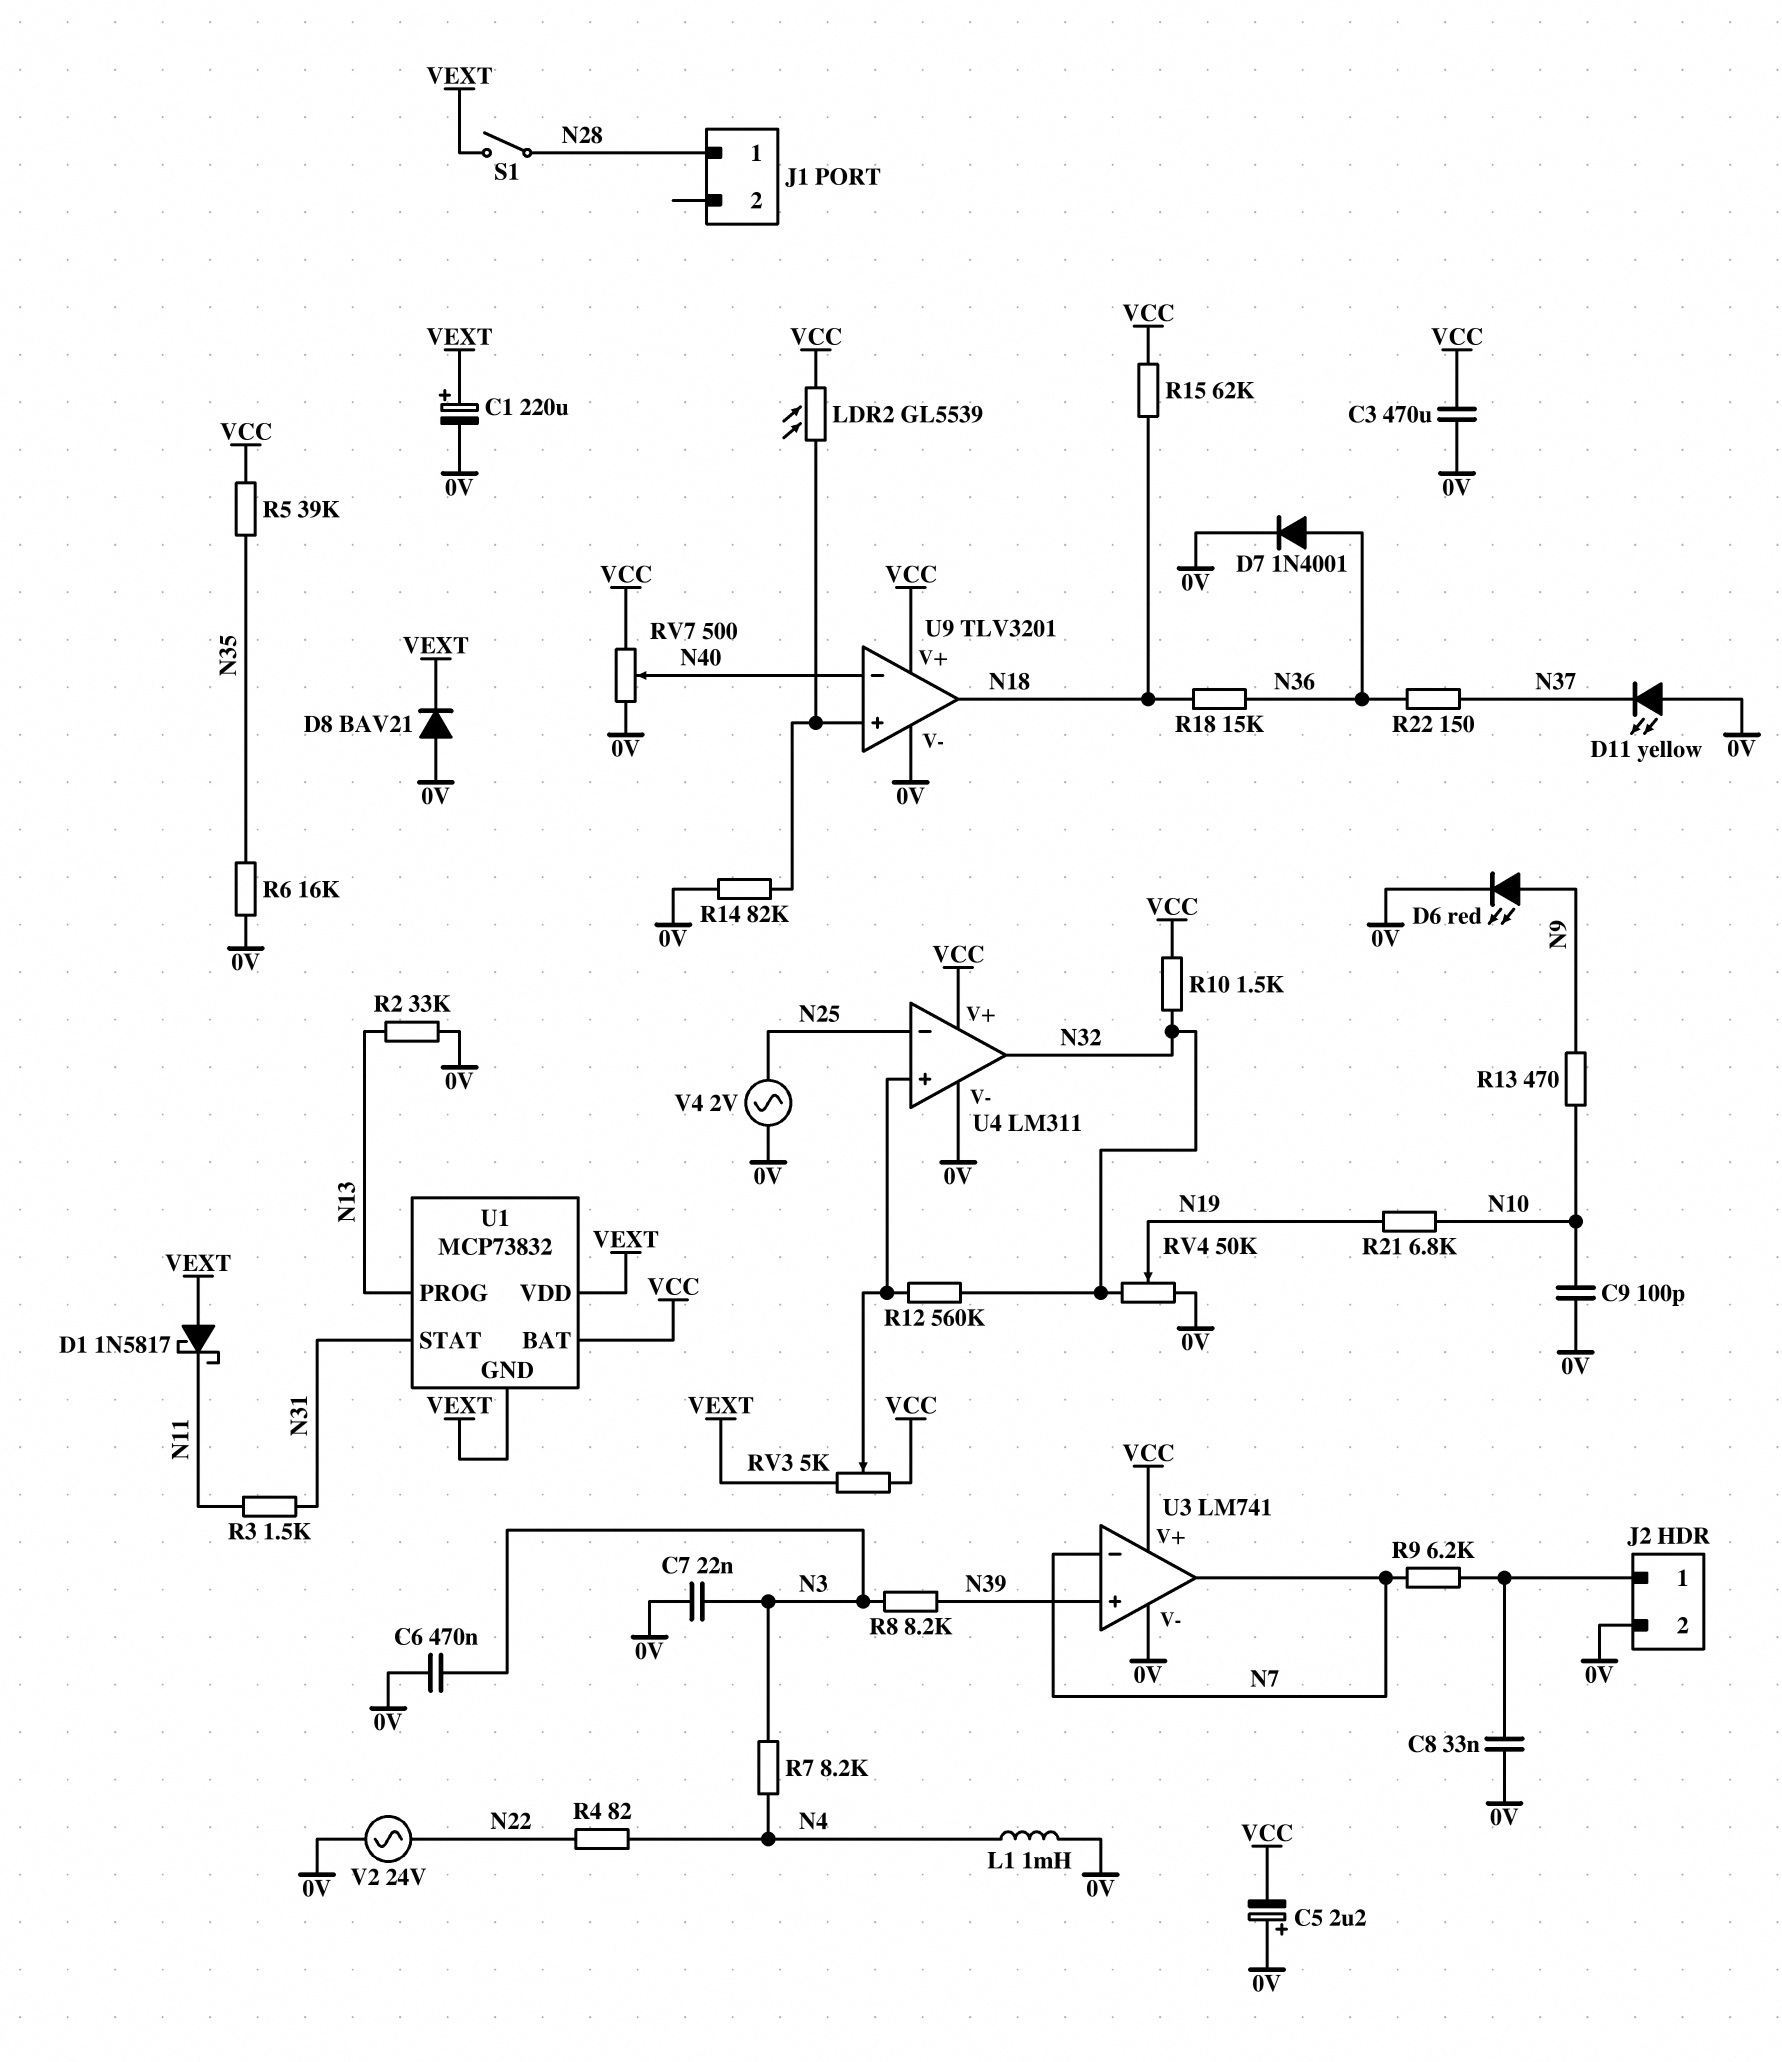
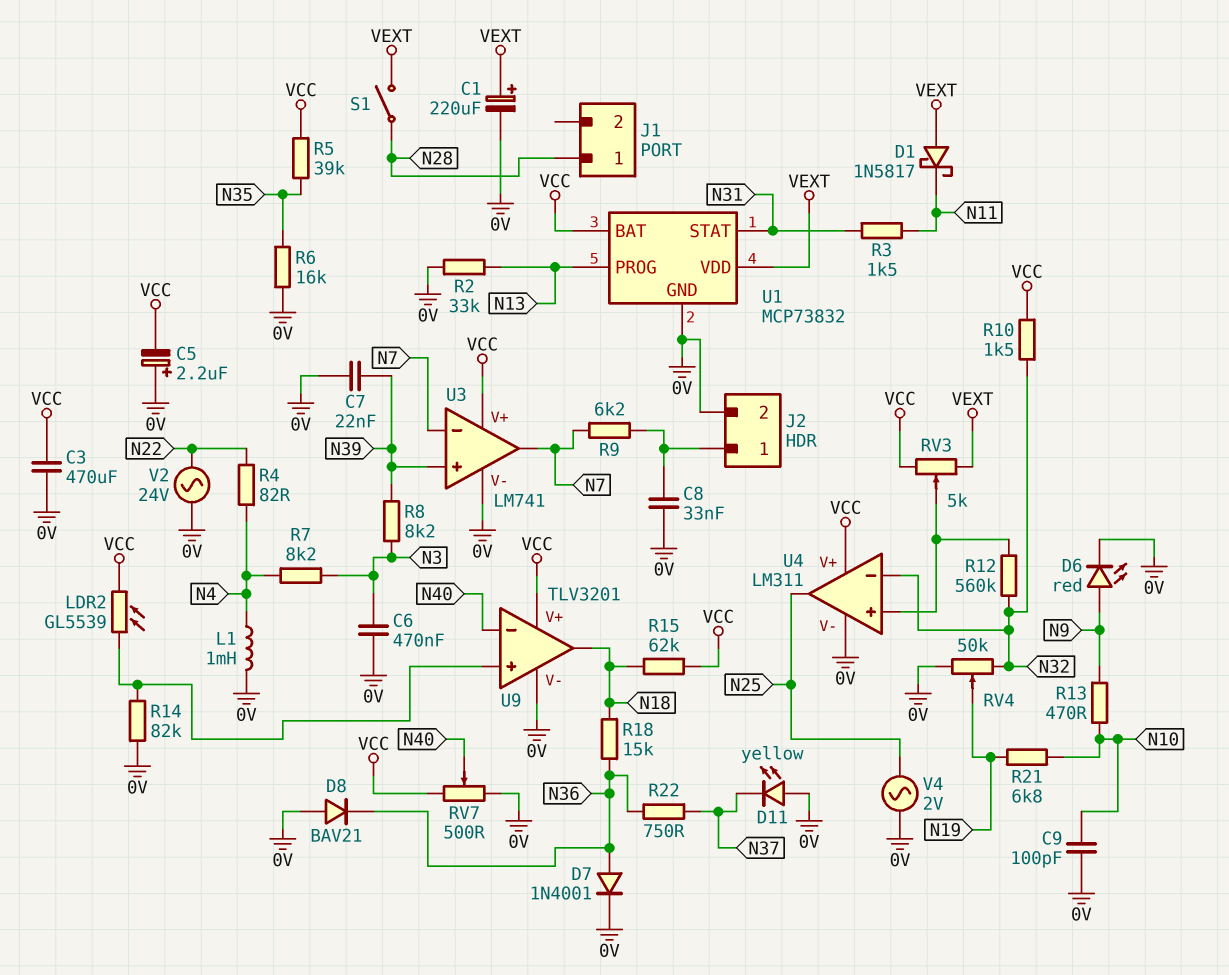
C7: 22nF (0V, N3) -> 22nF (0V, N39)
D8: diode BAV21 (A 0V, K VEXT) -> diode BAV21 (A 0V, K N36)
R22: 150 (N36, N37) -> 750 (N36, N37)
U1 pin GND: VEXT -> 0V
U4 pin in-: N25 -> N32
U4 pin out: N32 -> N25

